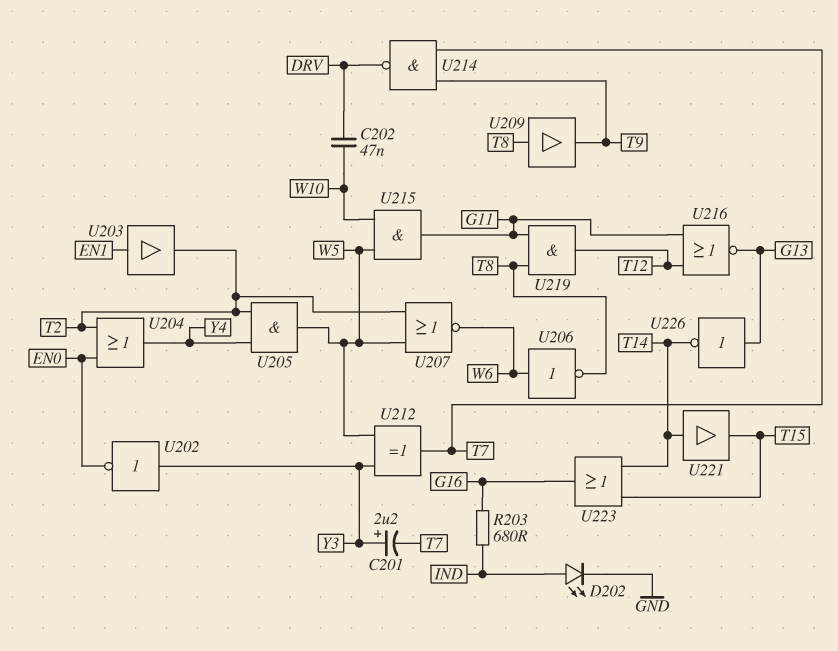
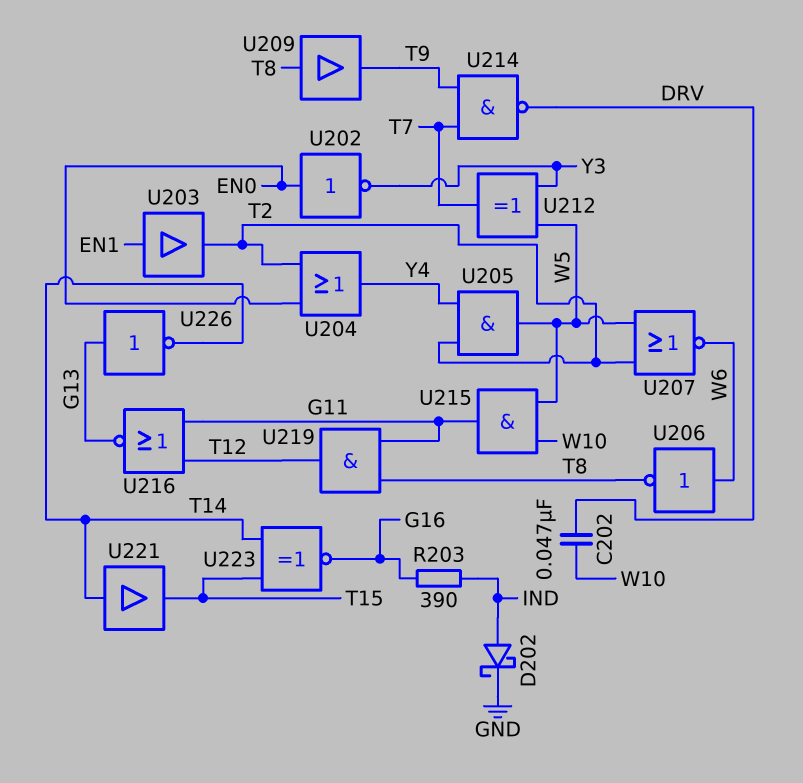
C201: 2.2uF (plus Y3, minus T7) -> none
D202: LED (A IND, K GND) -> schottky (A IND, K GND)
R203: 680 (G16, IND) -> 390 (G16, IND)
U202: NOT (in Y3, out EN0) -> NOT (in EN0, out Y3)
U223: OR (in T14, in T15, out G16) -> XNOR (in T14, in T15, out G16)

